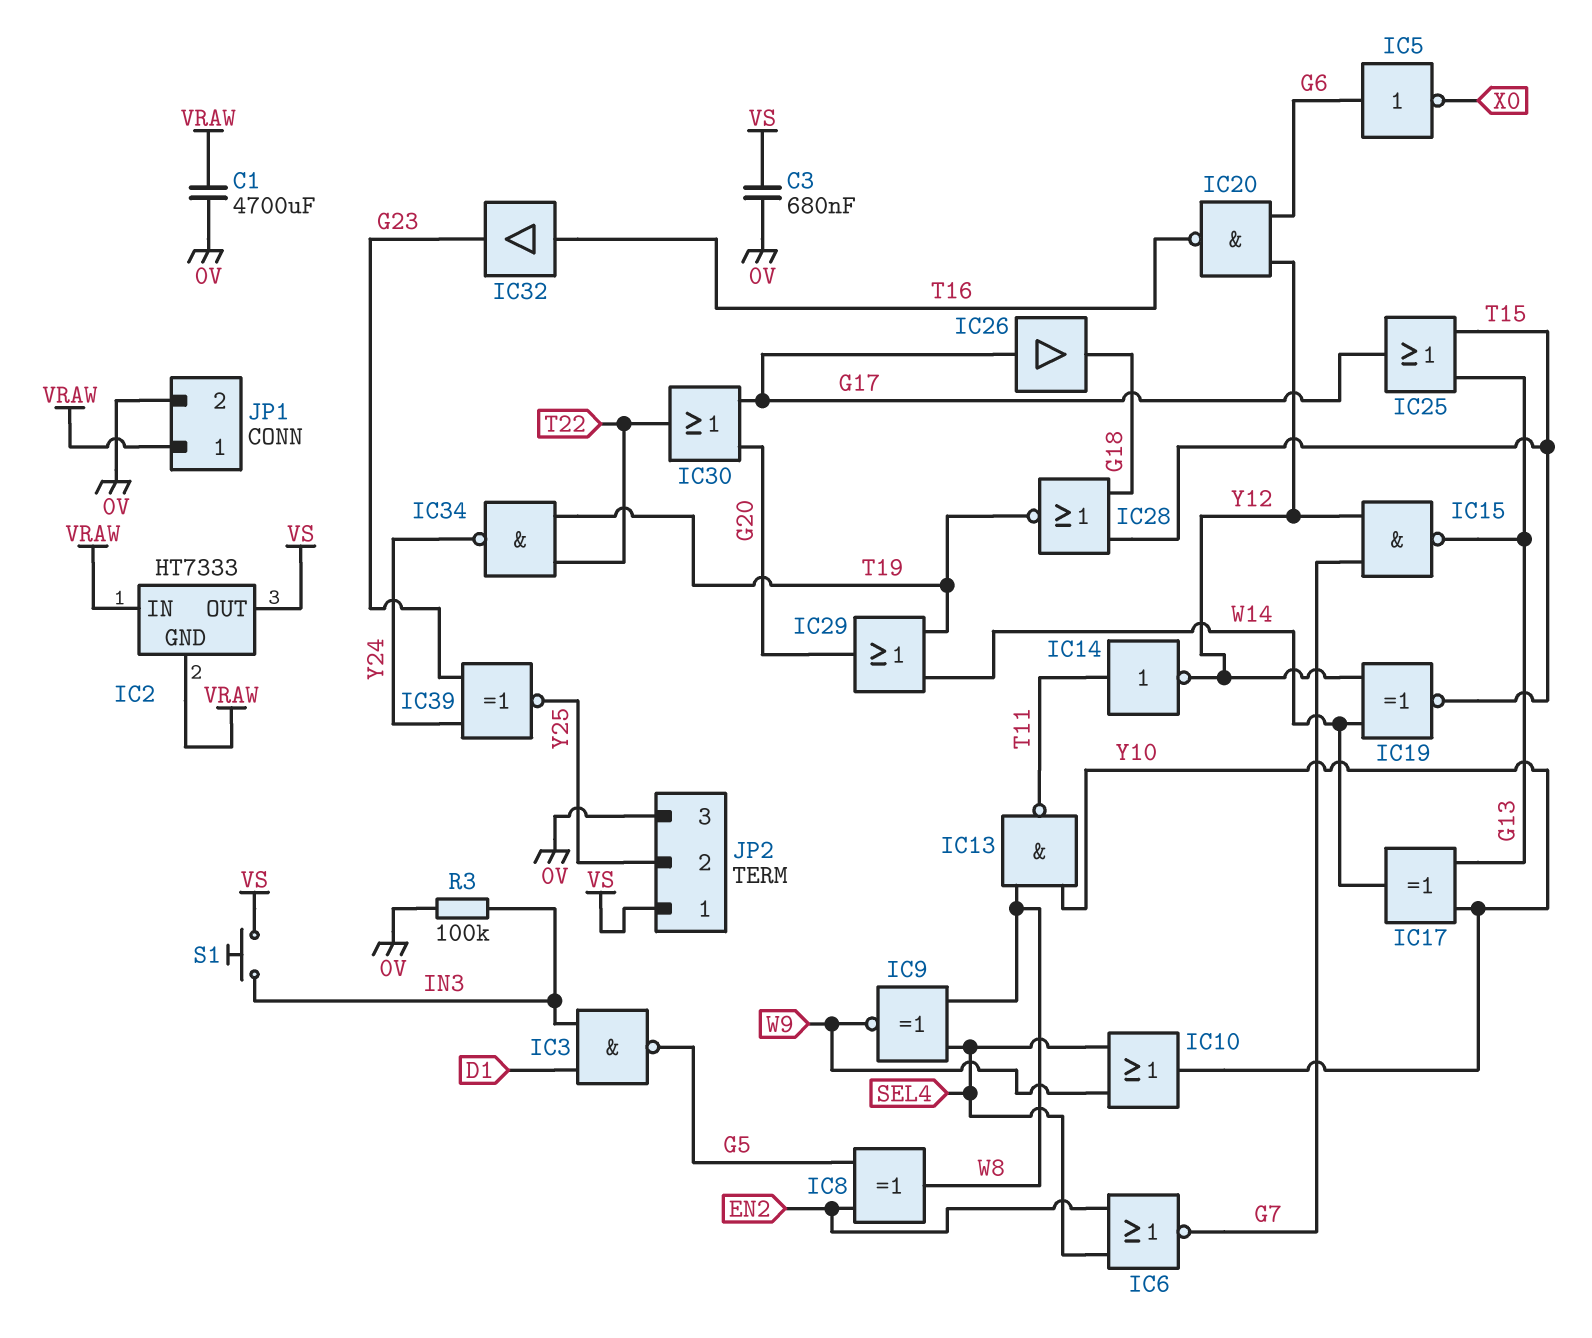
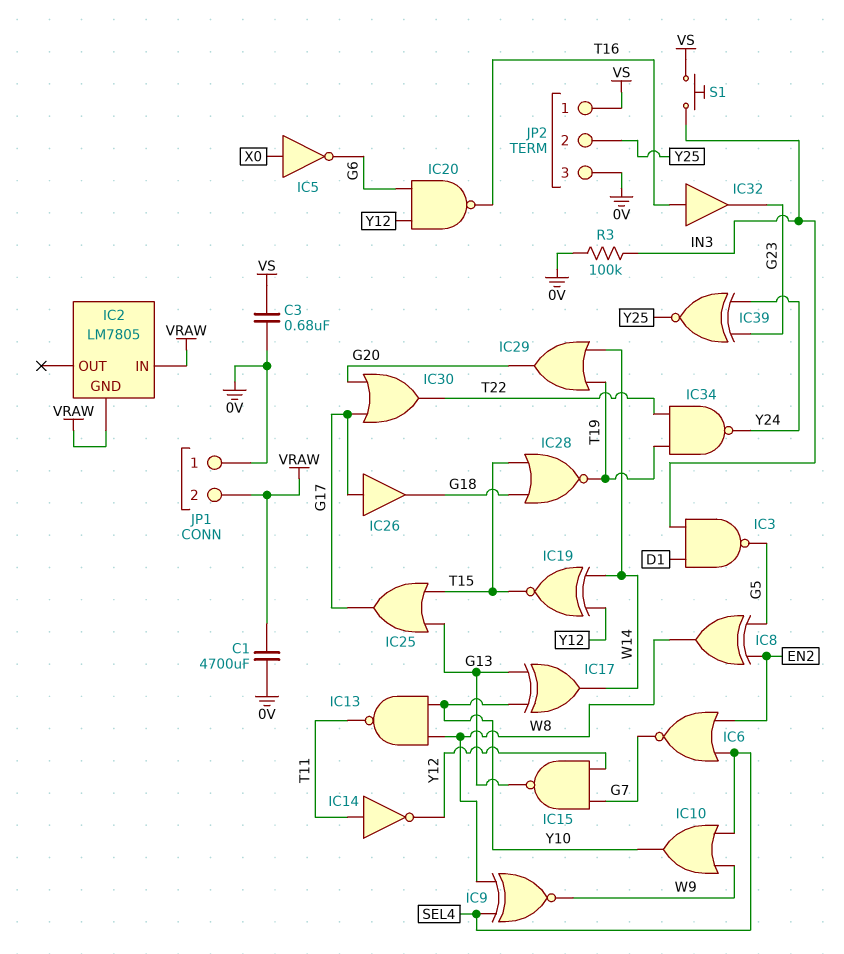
IC2: HT7333 -> LM7805
IC2 pin OUT: VS -> none
IC5: NOT (in G6, out X0) -> NOT (in X0, out G6)
JP1 pin 1: VRAW -> 0V
JP1 pin 2: 0V -> VRAW

